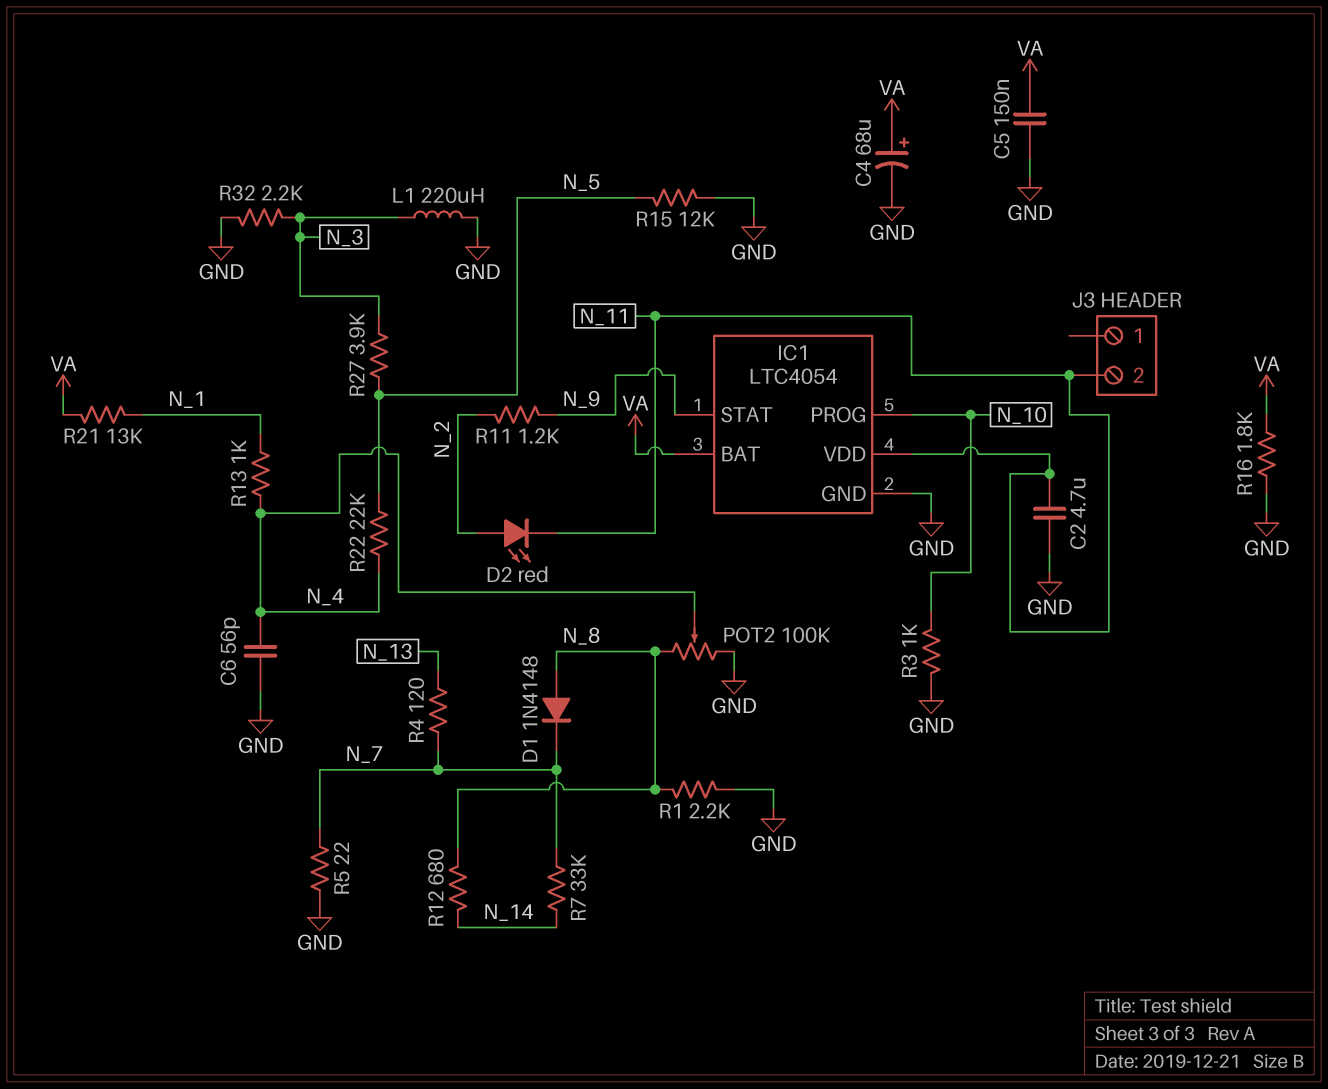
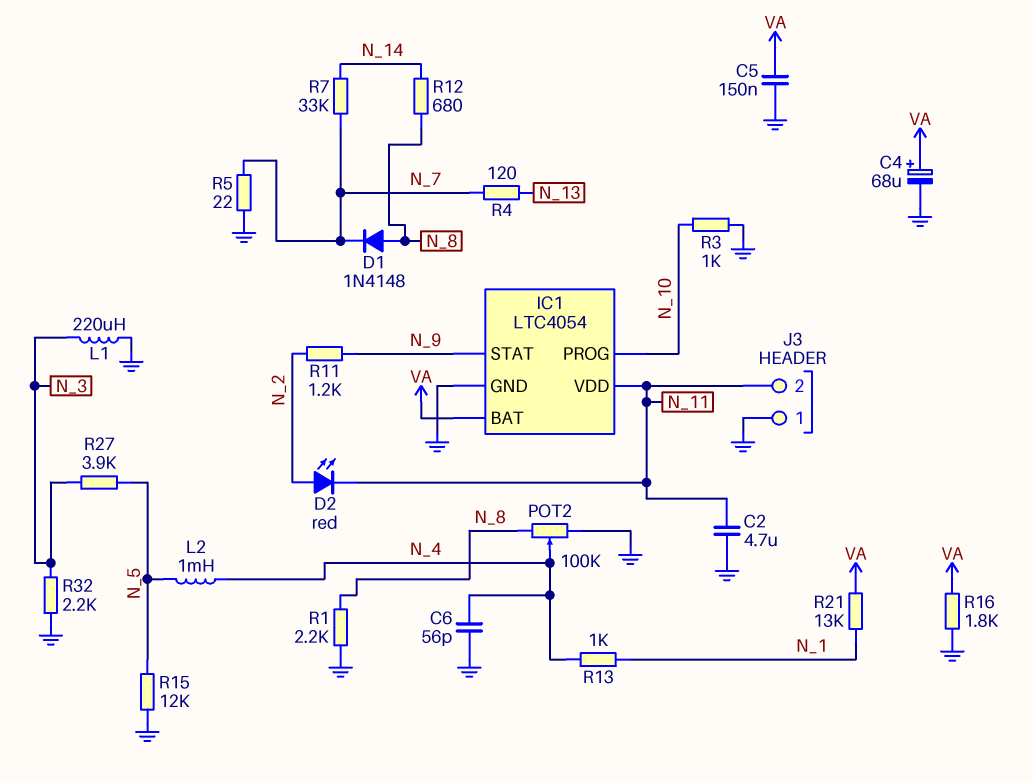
J3 pin 1: none -> GND
L2: none -> 1mH (N_4, N_5)
R22: 22k (N_4, N_5) -> none

